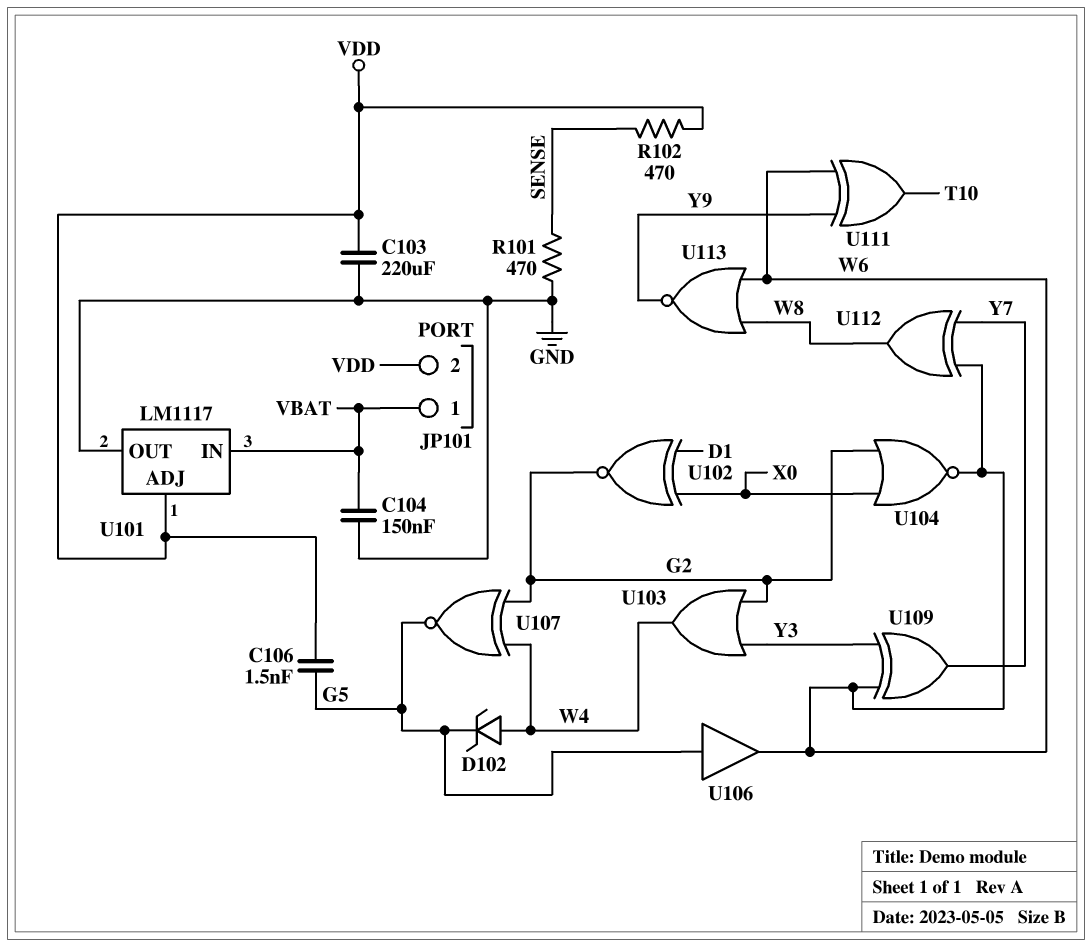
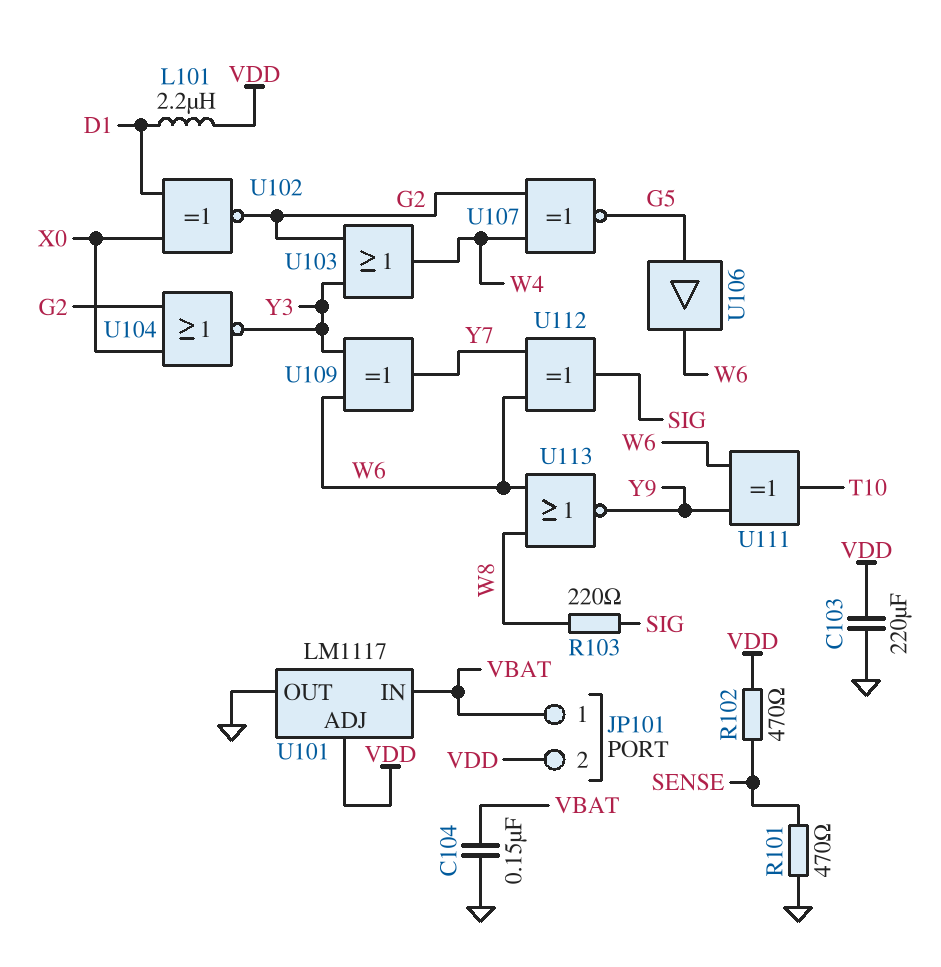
C106: 1.5nF (G5, VDD) -> none
D102: zener (A W4, K G5) -> none
L101: none -> 2.2uH (D1, VDD)
R103: none -> 220 (SIG, W8)
U104: NOR (in G2, in X0, out W6) -> NOR (in G2, in X0, out Y3)
U112: XOR (in W6, in Y7, out W8) -> XOR (in W6, in Y7, out SIG)

